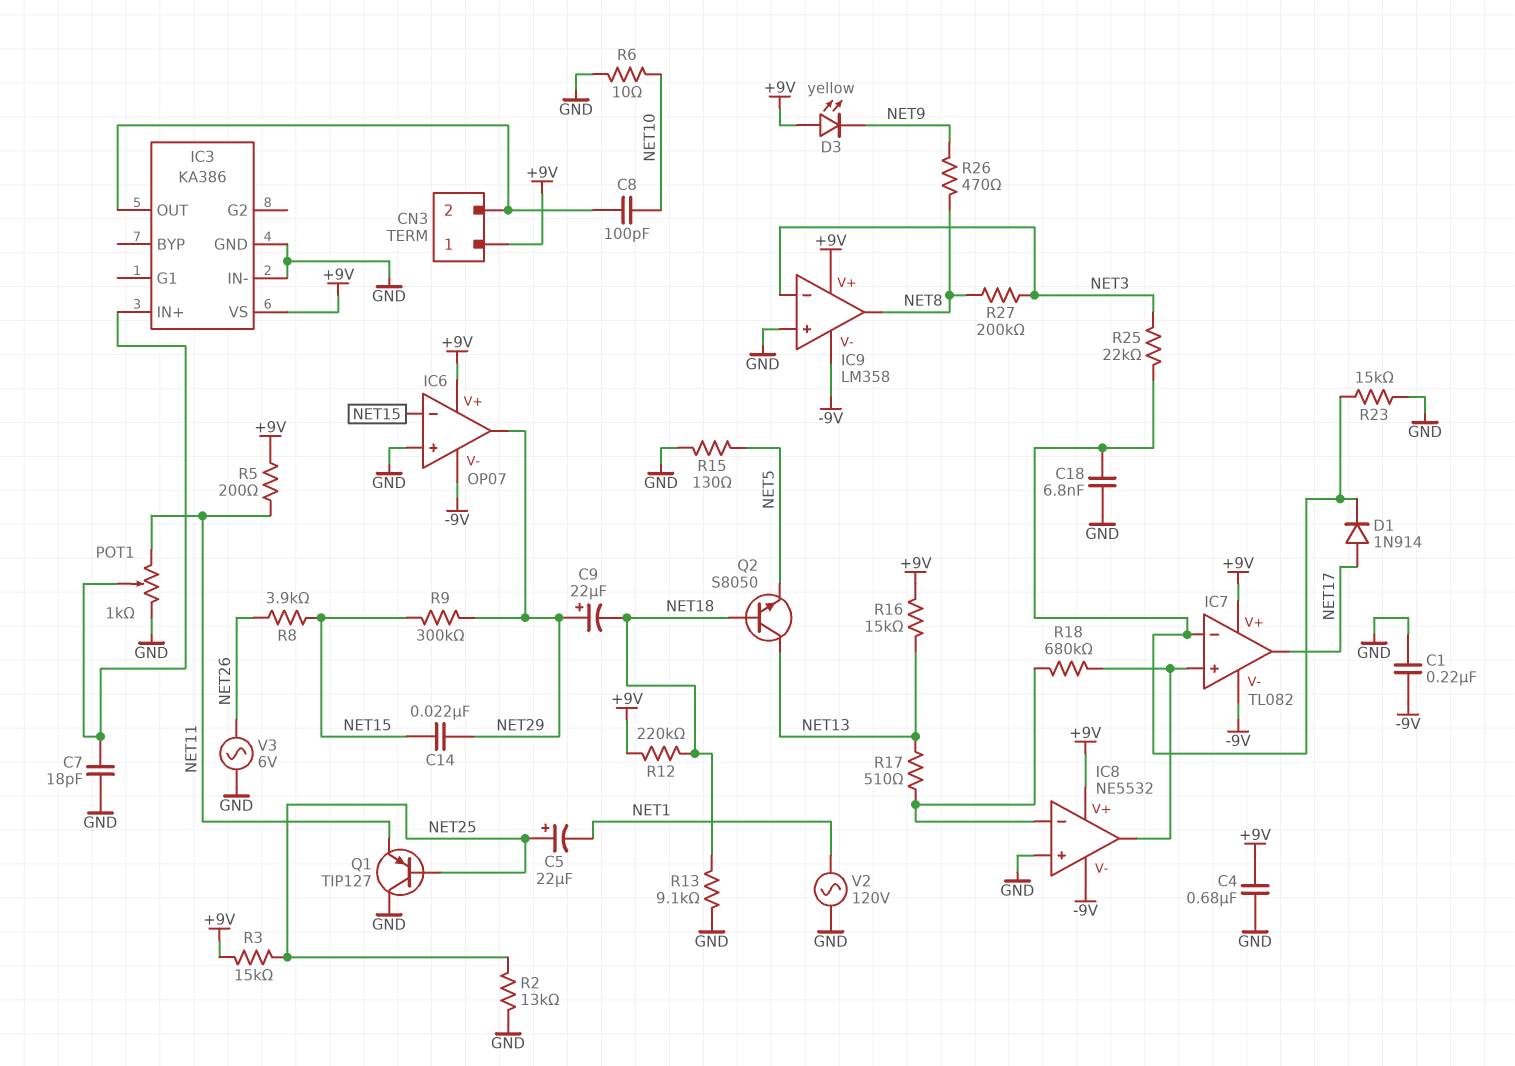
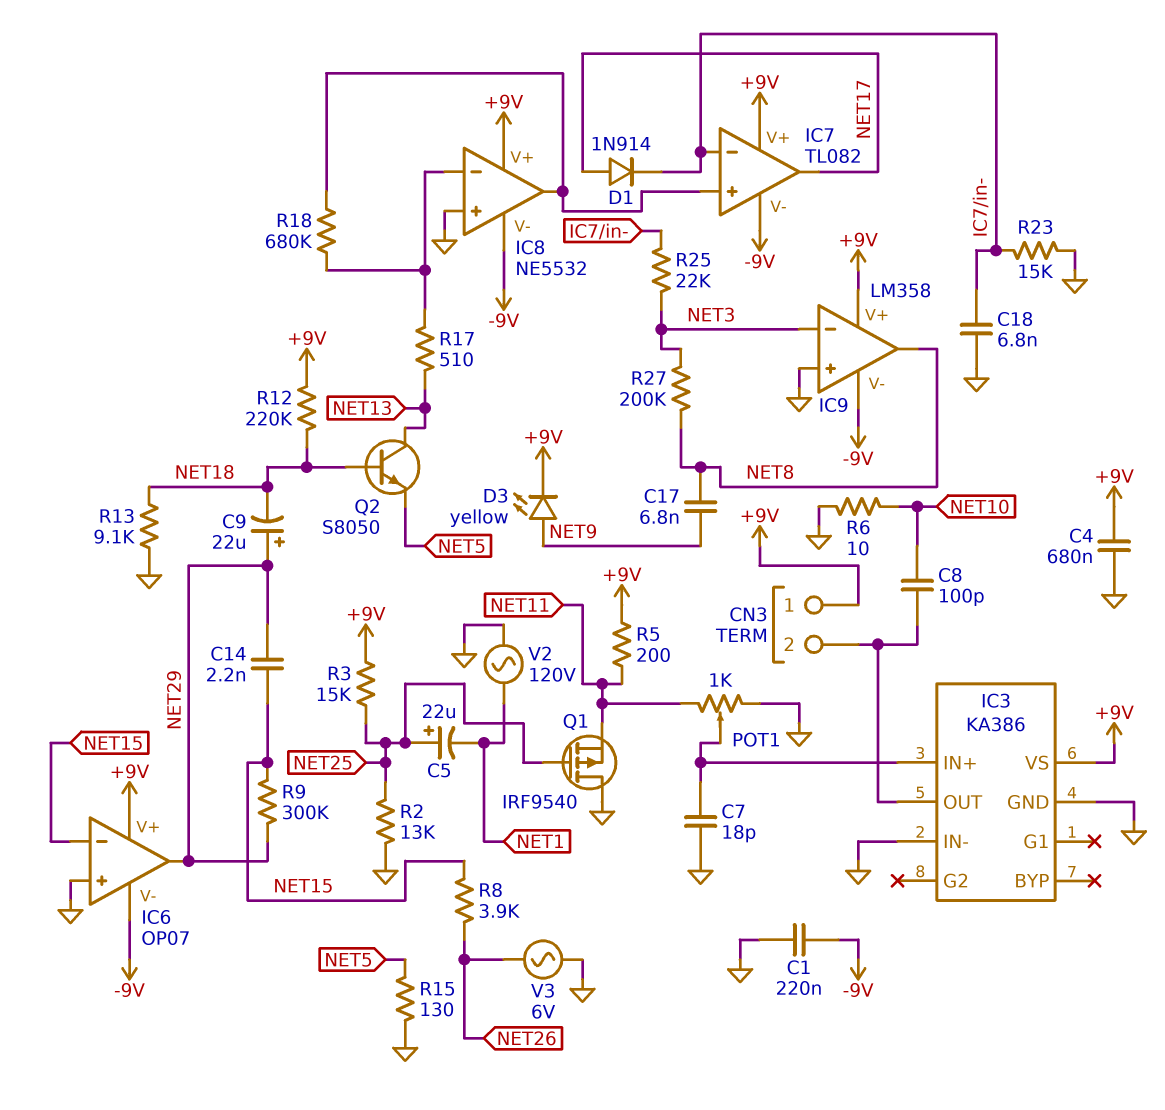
C14: 22nF (NET15, NET29) -> 2.2nF (NET15, NET29)
C17: none -> 6.8nF (NET8, NET9)
D3: LED yellow (A +9V, K NET9) -> LED yellow (A NET9, K +9V)
Q1: PNP TIP127 (B NET25, C GND, E NET11) -> PMOS IRF9540 (G NET25, D GND, S NET11)
R16: 15k (+9V, NET13) -> none
R26: 470 (NET8, NET9) -> none

